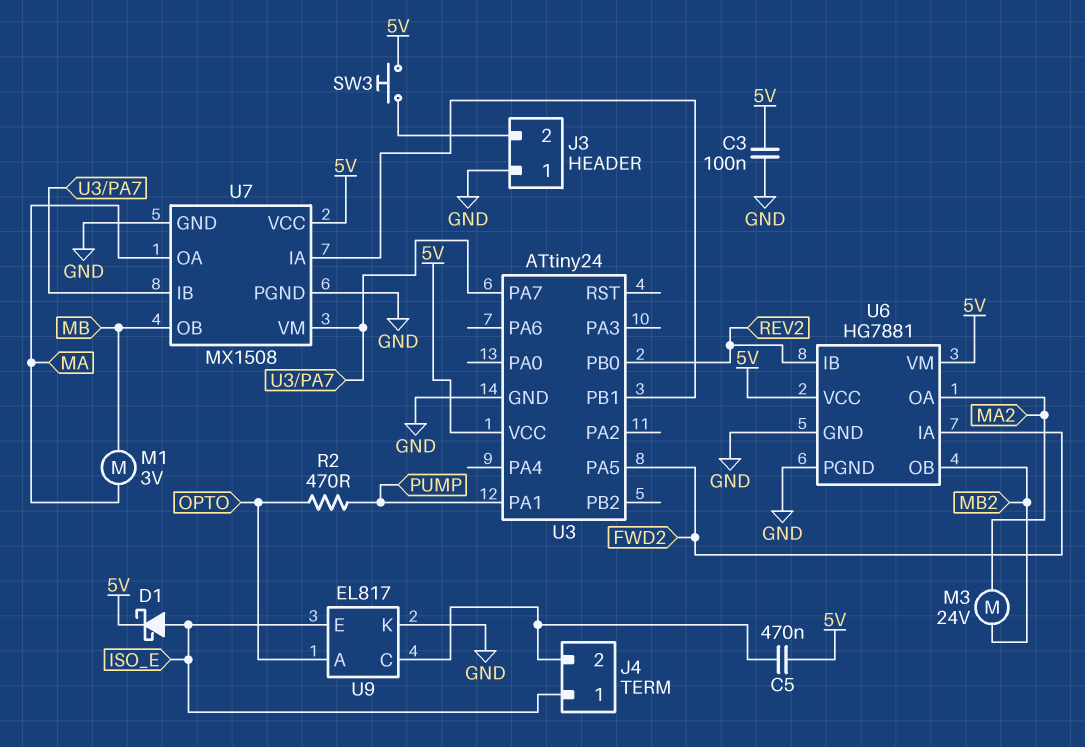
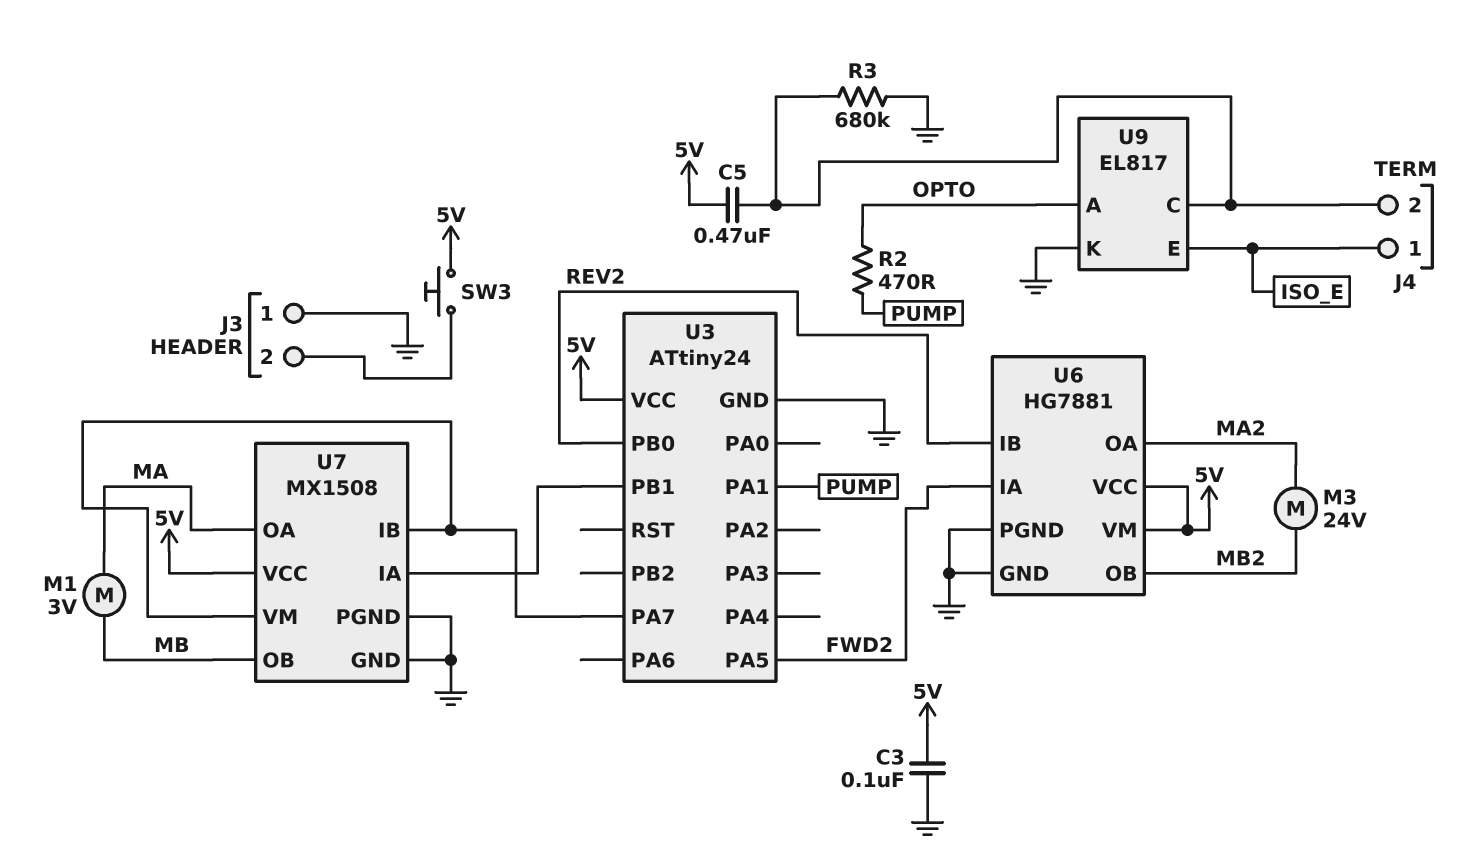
D1: schottky (A ISO_E, K 5V) -> none
R3: none -> 680k (GND, J4/2)

